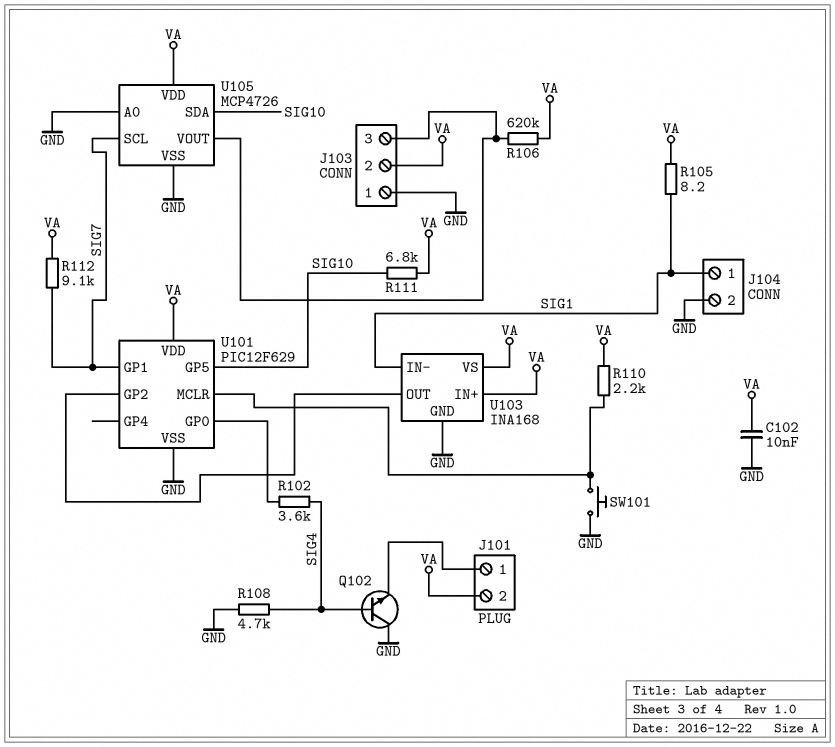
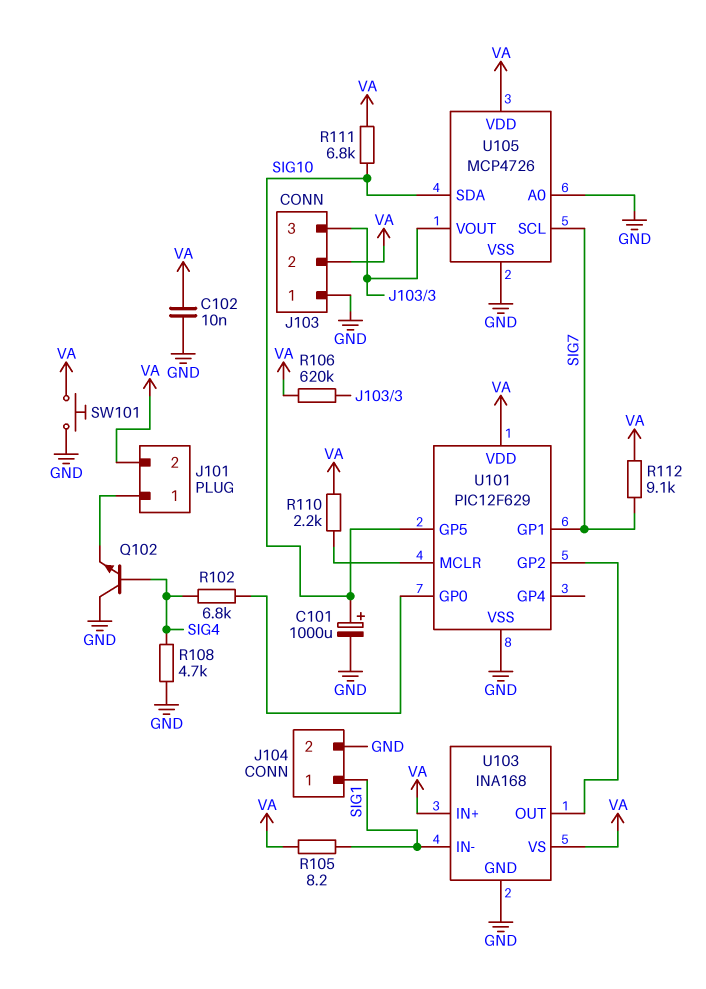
C101: none -> 1000uF (plus SIG10, minus GND)
R102: 3.6k (SIG4, U101/GP0) -> 6.8k (SIG4, U101/GP0)
SW101: button (GND, U101/MCLR) -> button (GND, VA)

